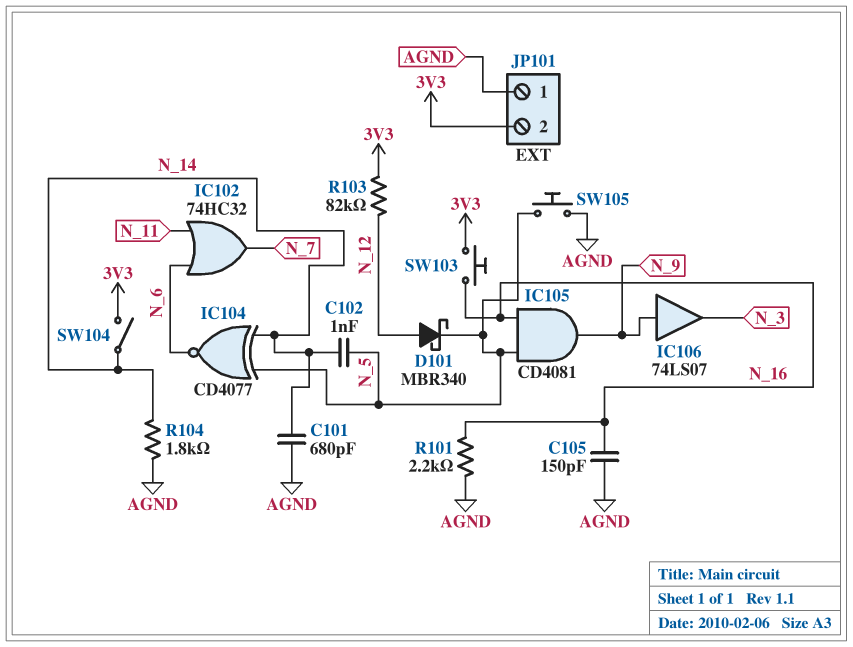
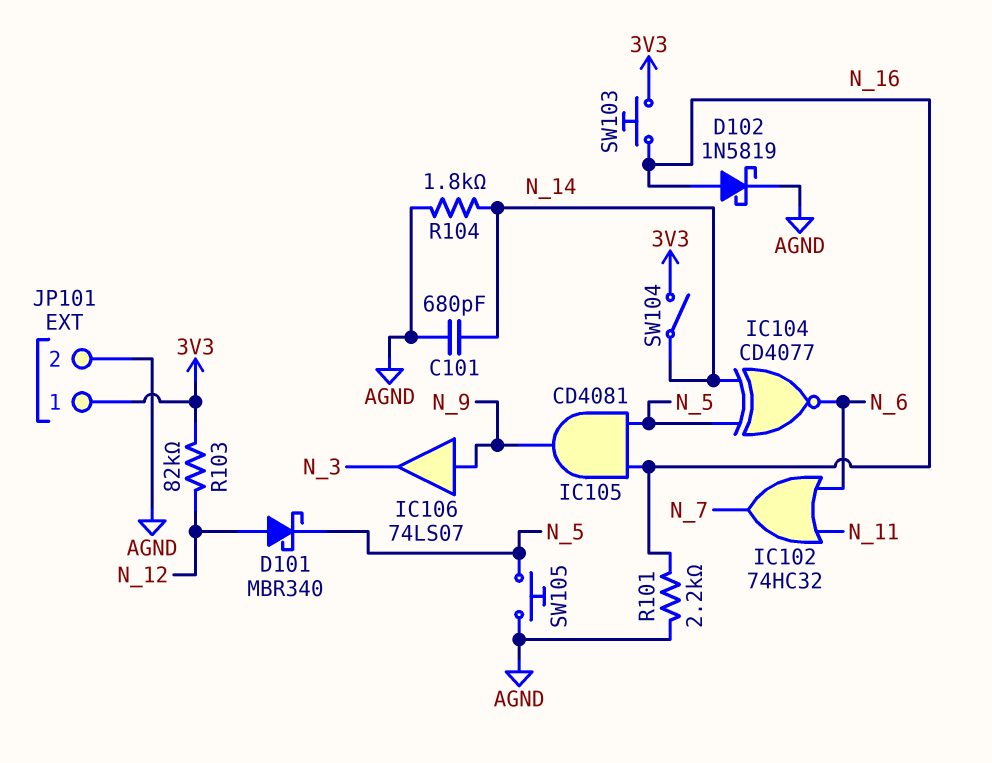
C102: 1nF (N_5, N_14) -> none
C105: 150pF (AGND, N_16) -> none
D102: none -> schottky 1N5819 (A N_16, K AGND)
JP101 pin 1: AGND -> 3V3
JP101 pin 2: 3V3 -> AGND

